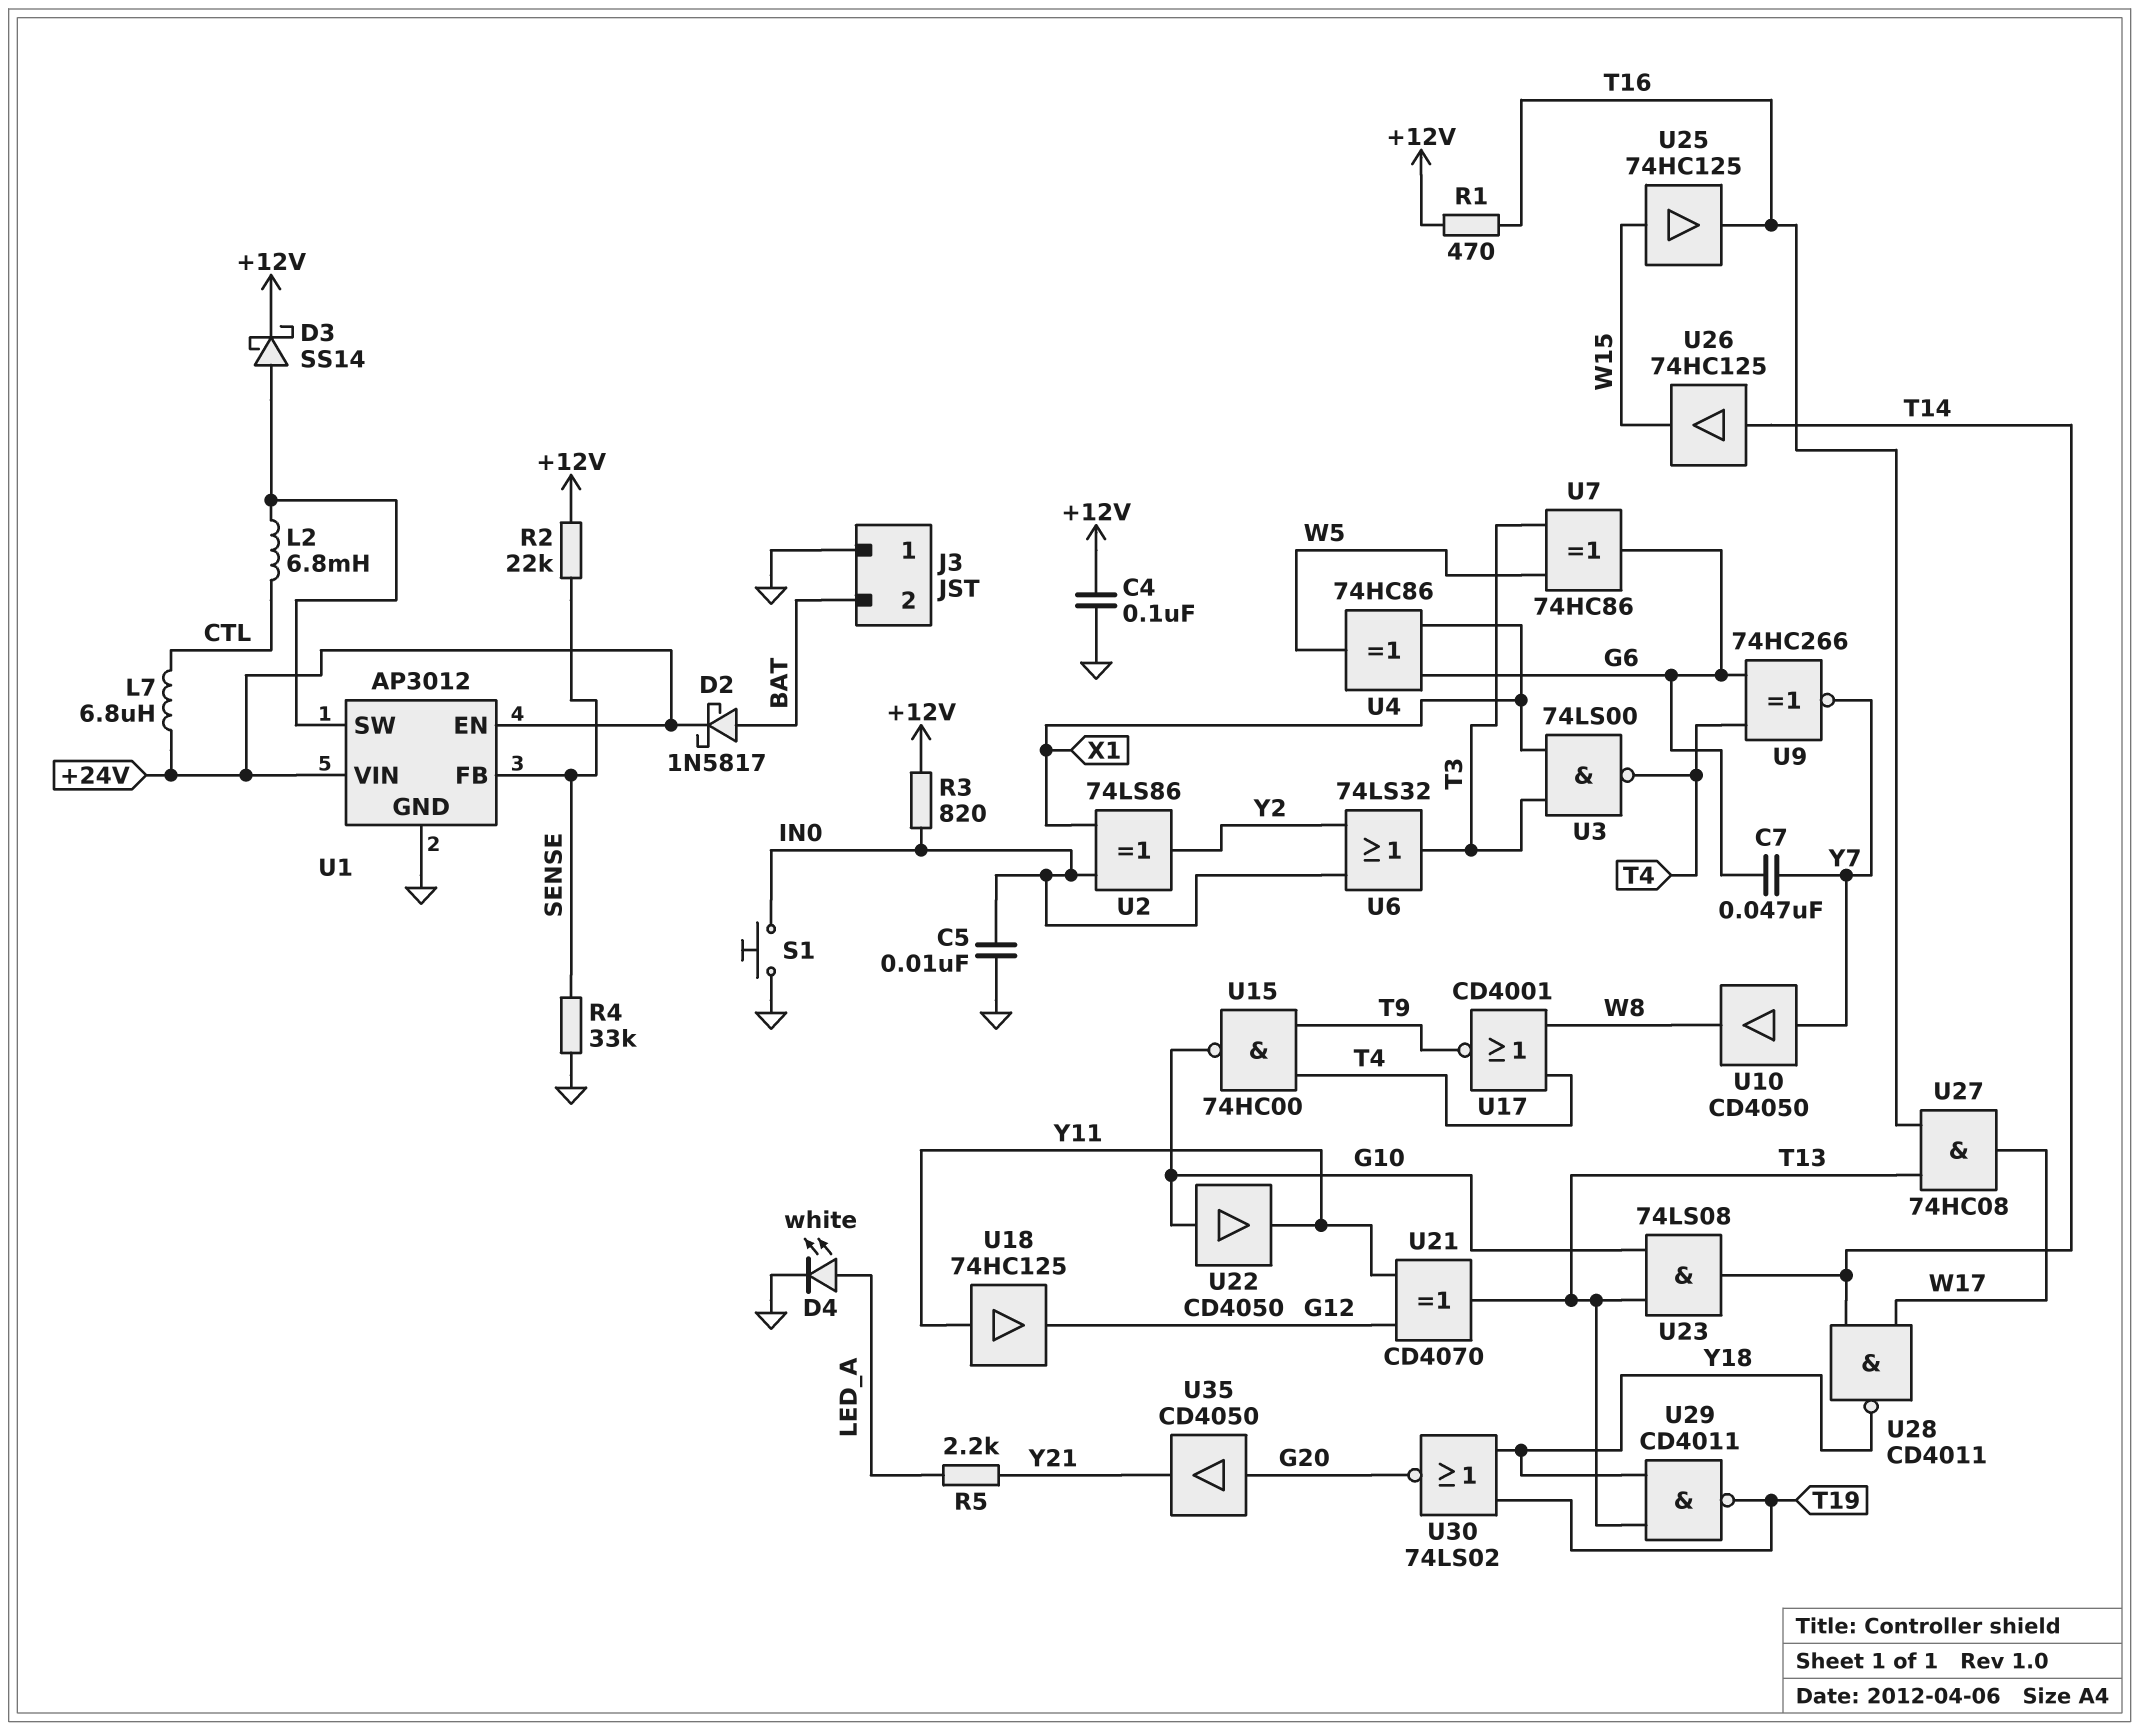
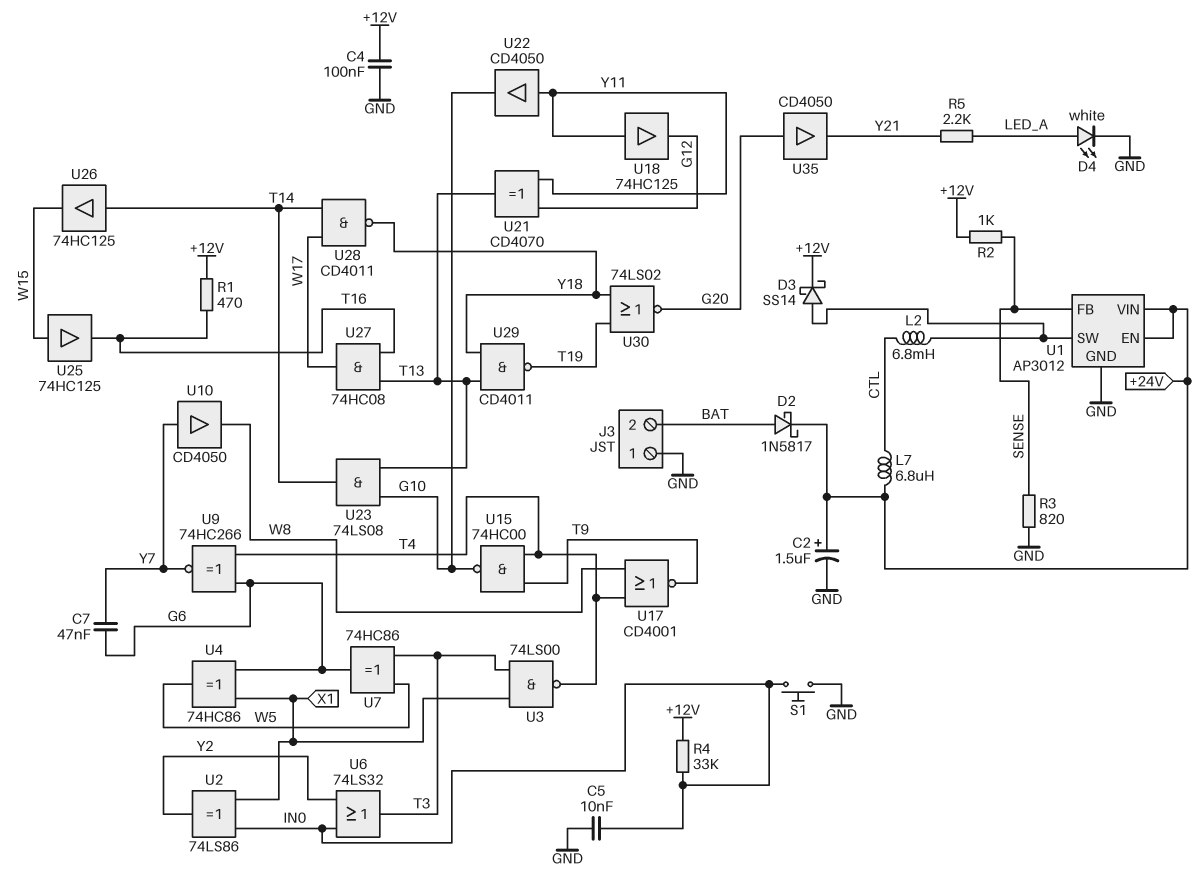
C2: none -> 1.5uF (plus +24V, minus GND)
R2: 22k (+12V, SENSE) -> 1k (+12V, SENSE)
R3: 820 (+12V, IN0) -> 820 (GND, SENSE)
R4: 33k (GND, SENSE) -> 33k (+12V, IN0)
U22: buffer CD4050 (in G10, out Y11) -> buffer CD4050 (in Y11, out G10)

